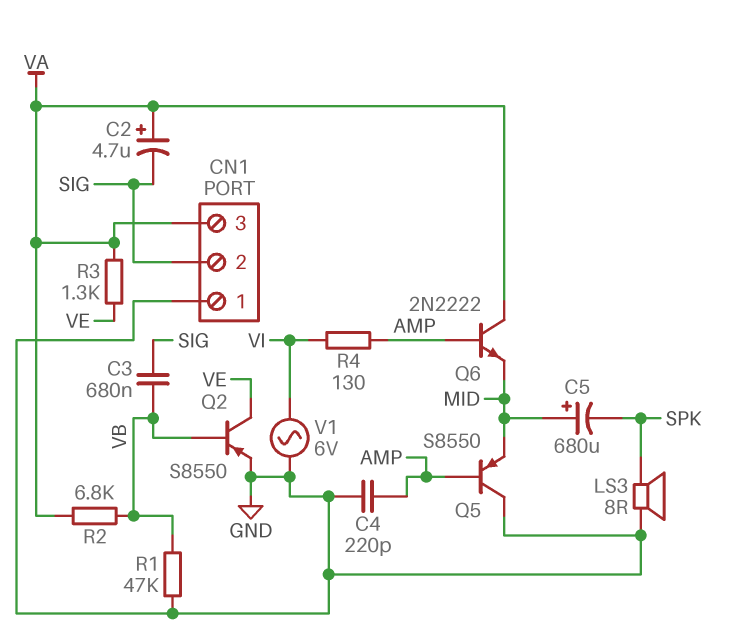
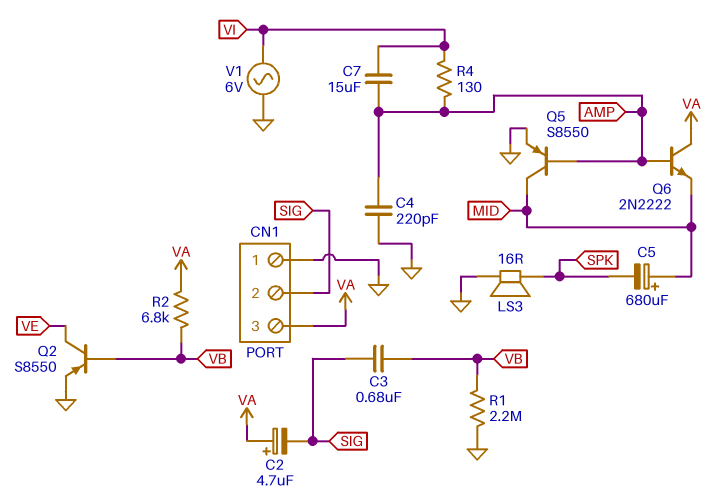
C7: none -> 15uF (AMP, VI)
LS3: speaker 8R (GND, SPK) -> speaker 16R (GND, SPK)
Q5: PNP S8550 (B AMP, C GND, E MID) -> PNP S8550 (B AMP, C MID, E GND)
R1: 47k (GND, VB) -> 2.2M (GND, VB)
R3: 1.3k (VA, VE) -> none

